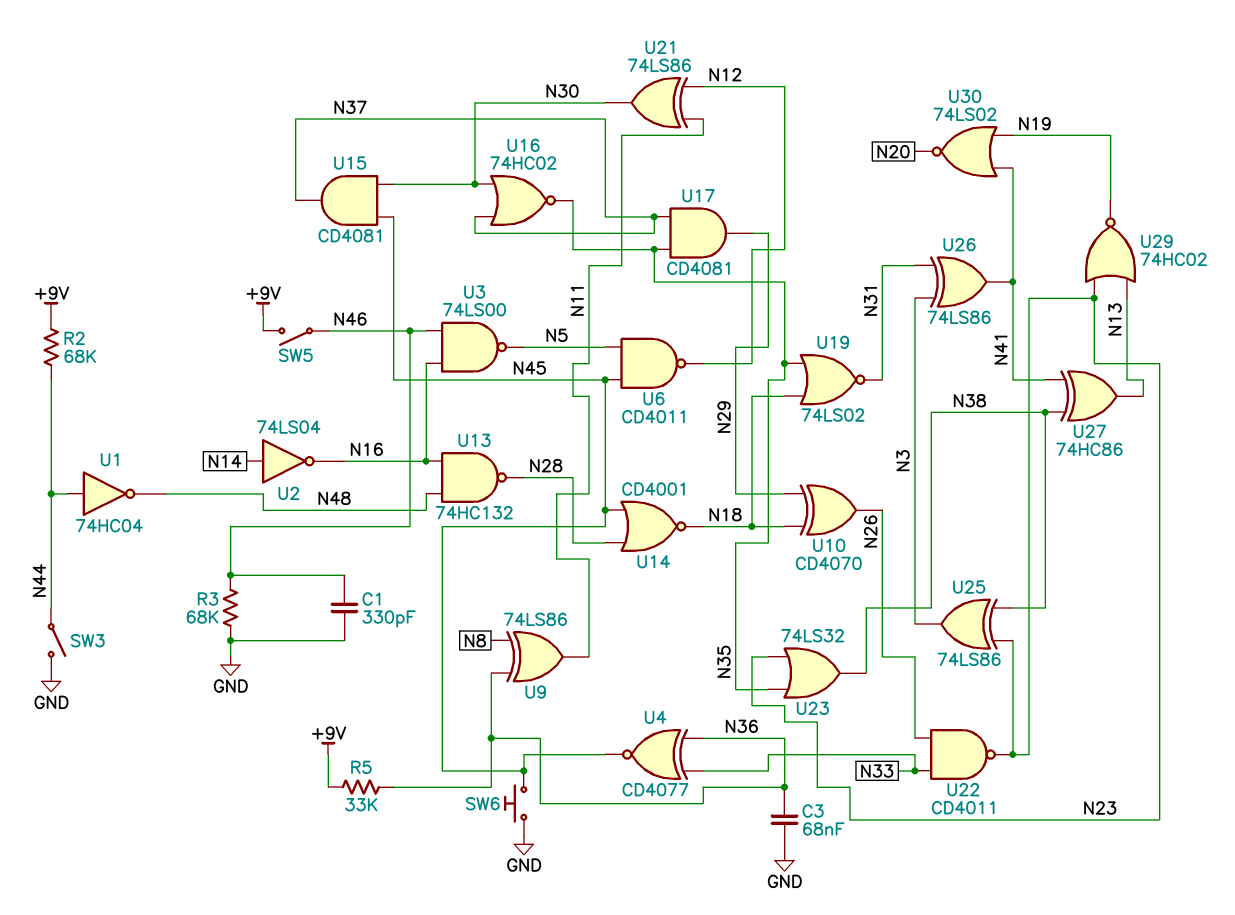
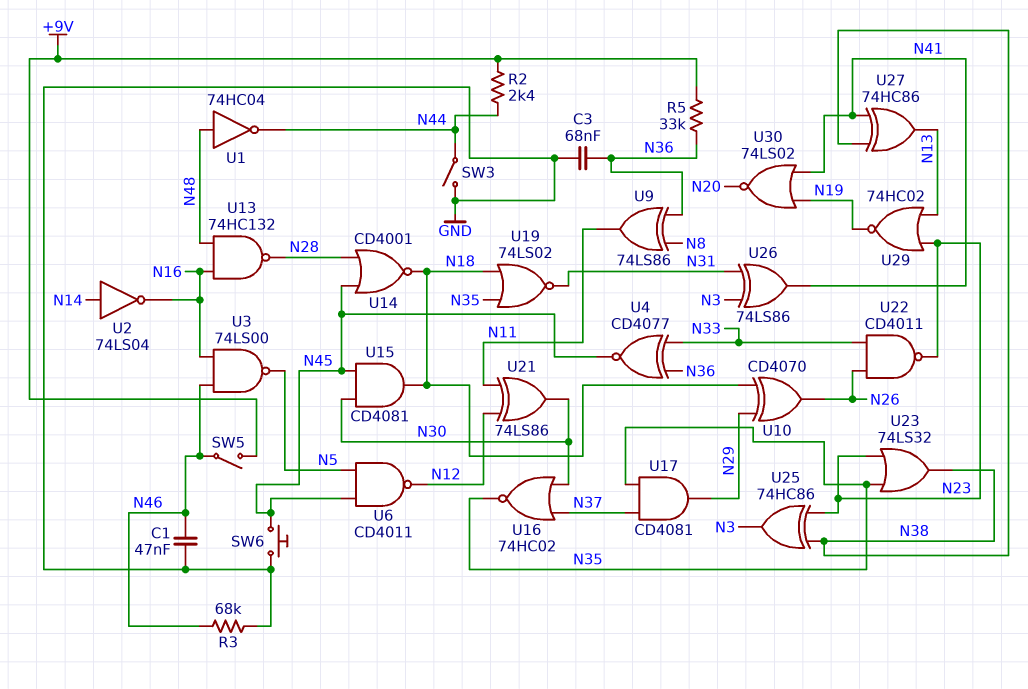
C1: 330pF (GND, N46) -> 47nF (GND, N46)
R2: 68k (+9V, N44) -> 2.4k (+9V, N44)
U1: NOT 74HC04 (in N44, out N48) -> NOT 74HC04 (in N48, out N44)
U15: AND CD4081 (in N30, in N45, out N37) -> AND CD4081 (in N30, in N45, out N18)
U25: XOR 74LS86 (in N23, in N38, out N3) -> XOR 74HC86 (in N23, in N38, out N3)

